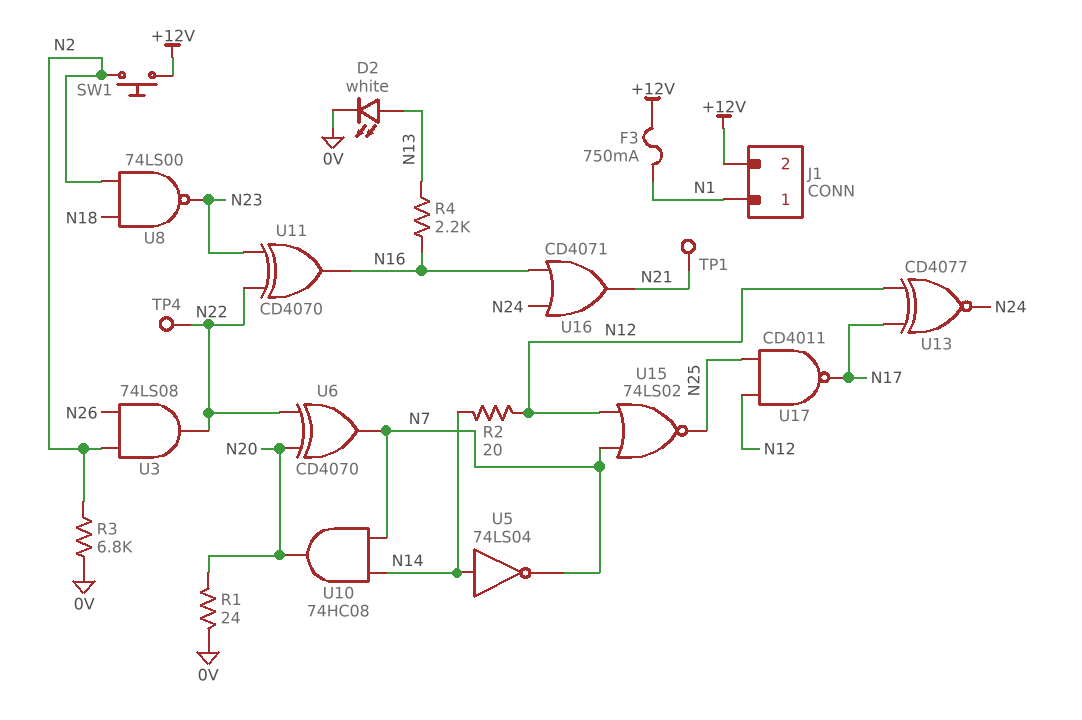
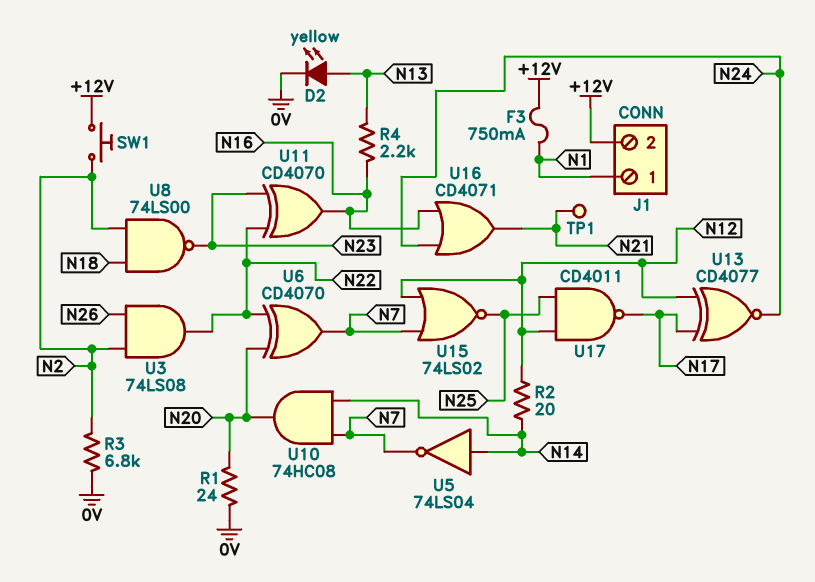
D2: LED white (A N13, K 0V) -> LED yellow (A N13, K 0V)
TP4: test point (N22) -> none

